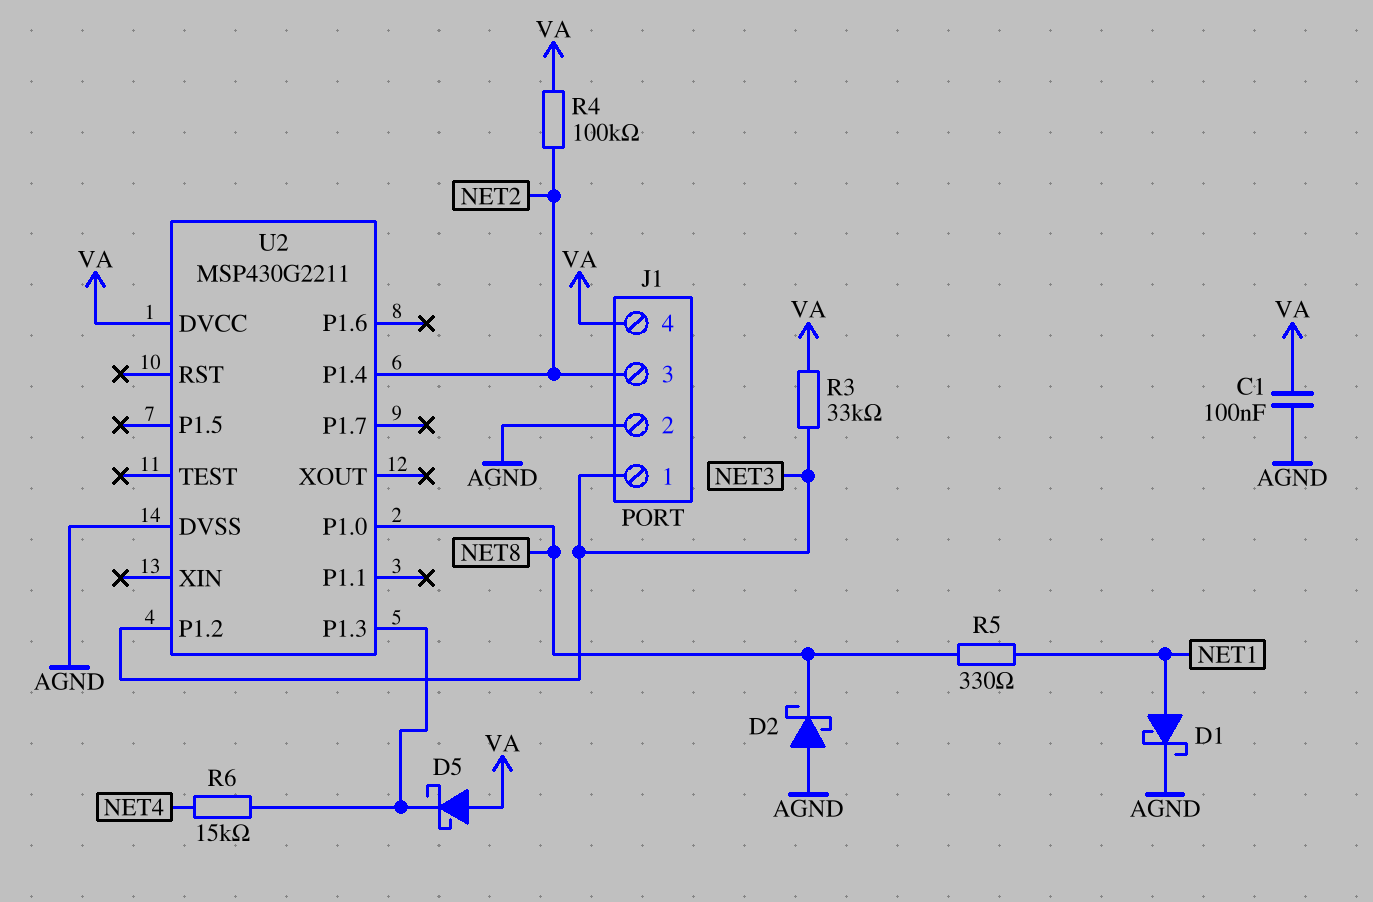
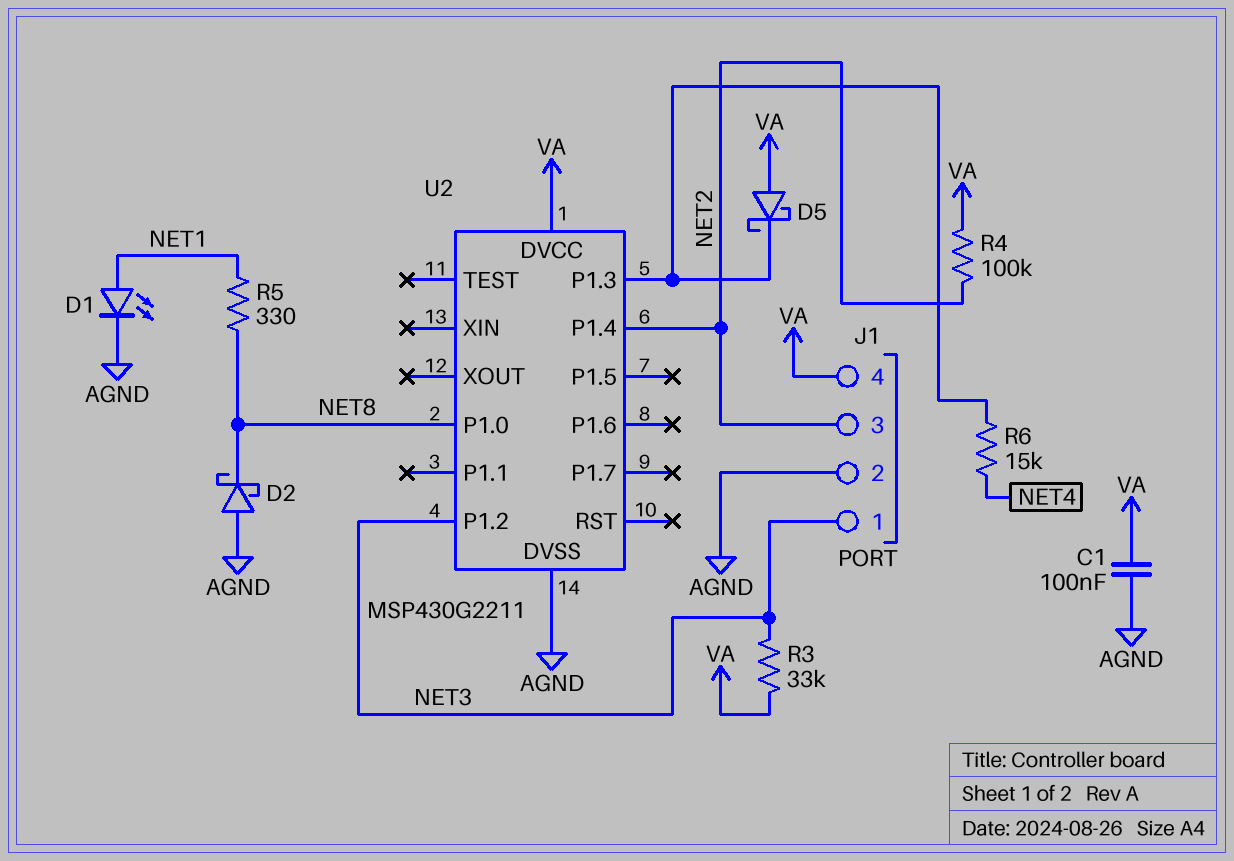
D1: schottky (A NET1, K AGND) -> LED (A NET1, K AGND)

